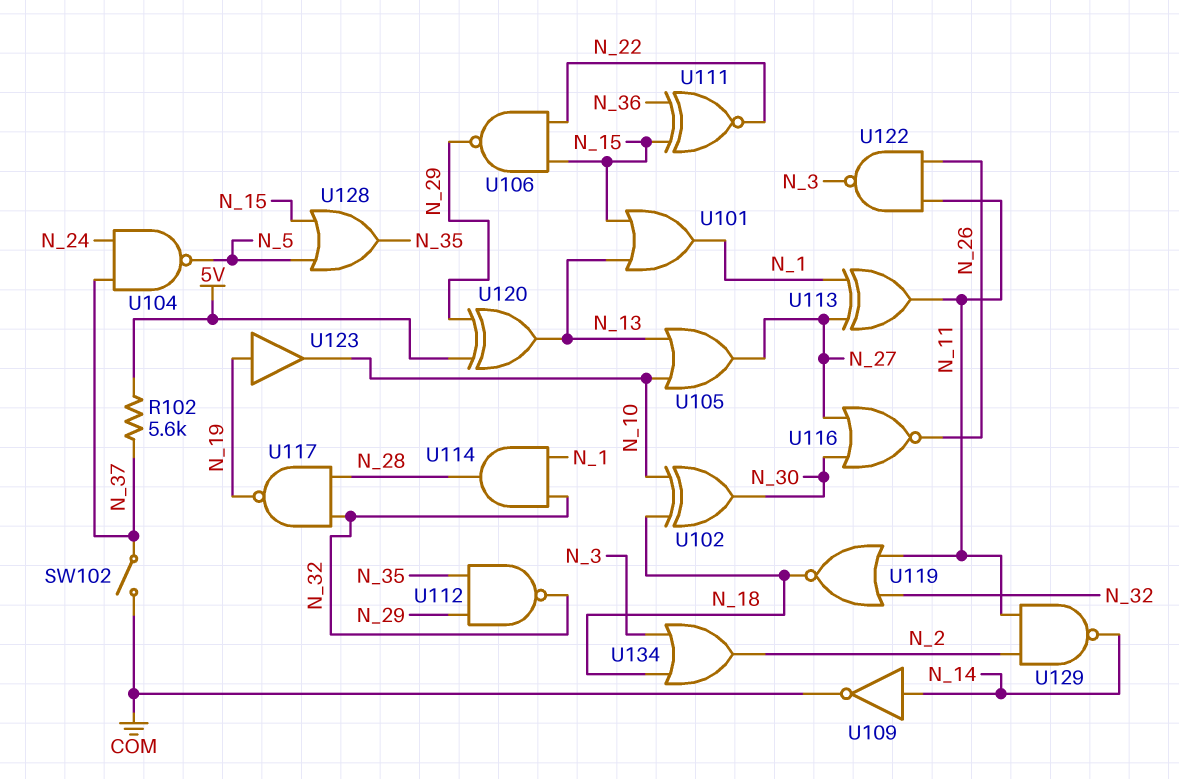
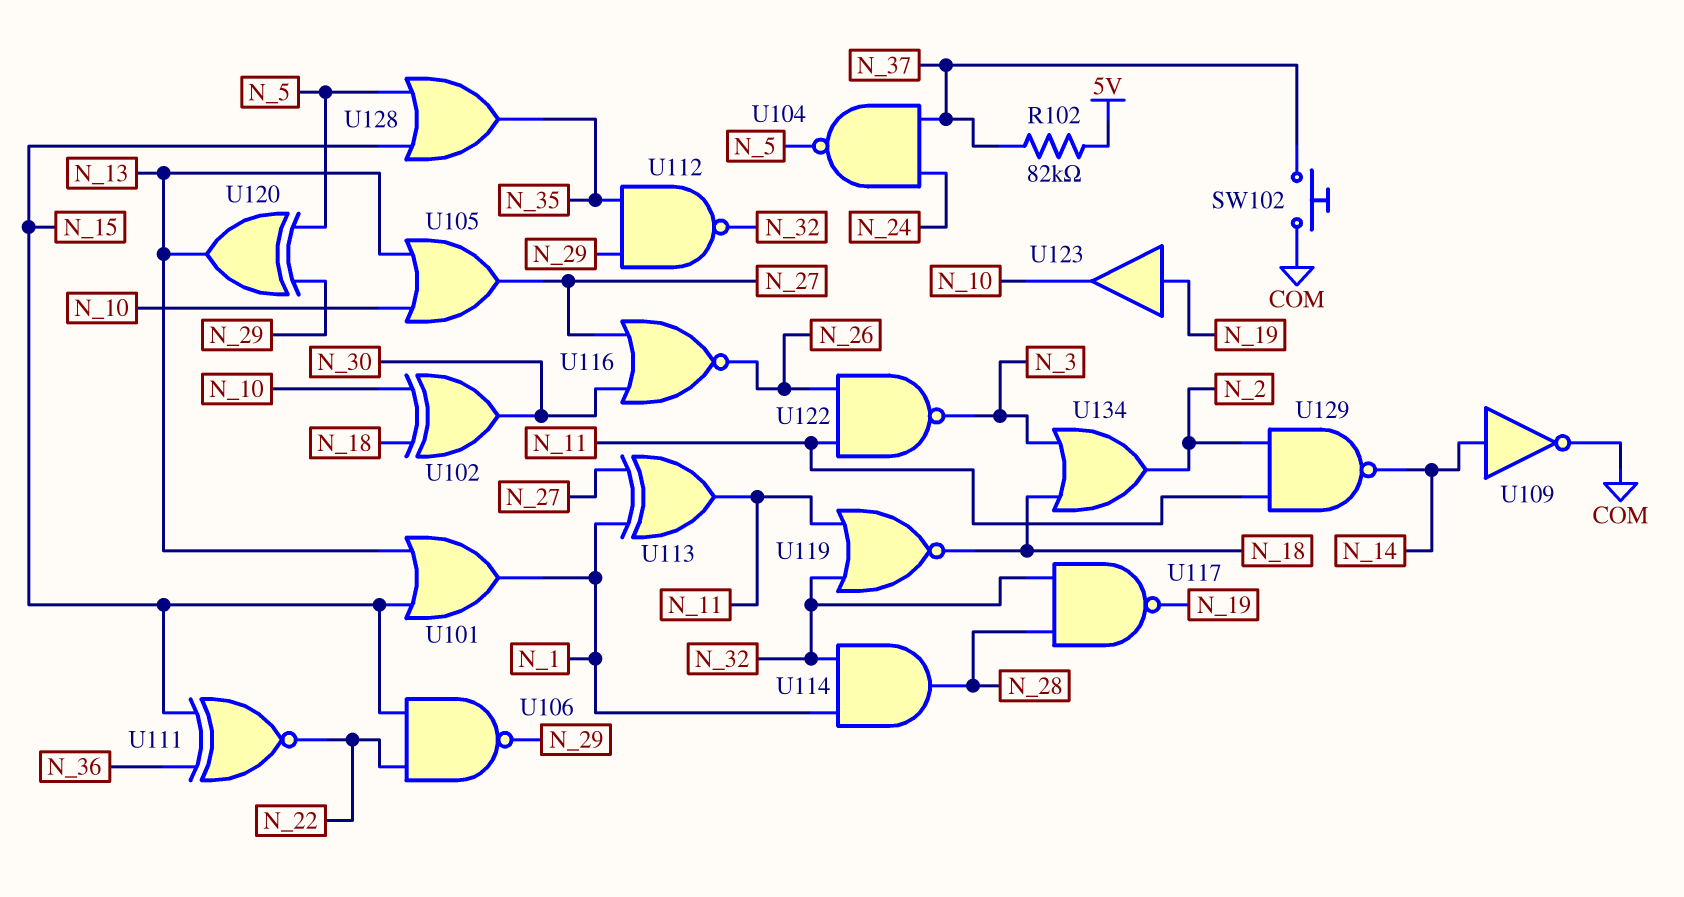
R102: 5.6k (5V, N_37) -> 82k (5V, N_37)
SW102: switch (COM, N_37) -> button (COM, N_37)
U120: XOR (in 5V, in N_29, out N_13) -> XOR (in N_5, in N_29, out N_13)

